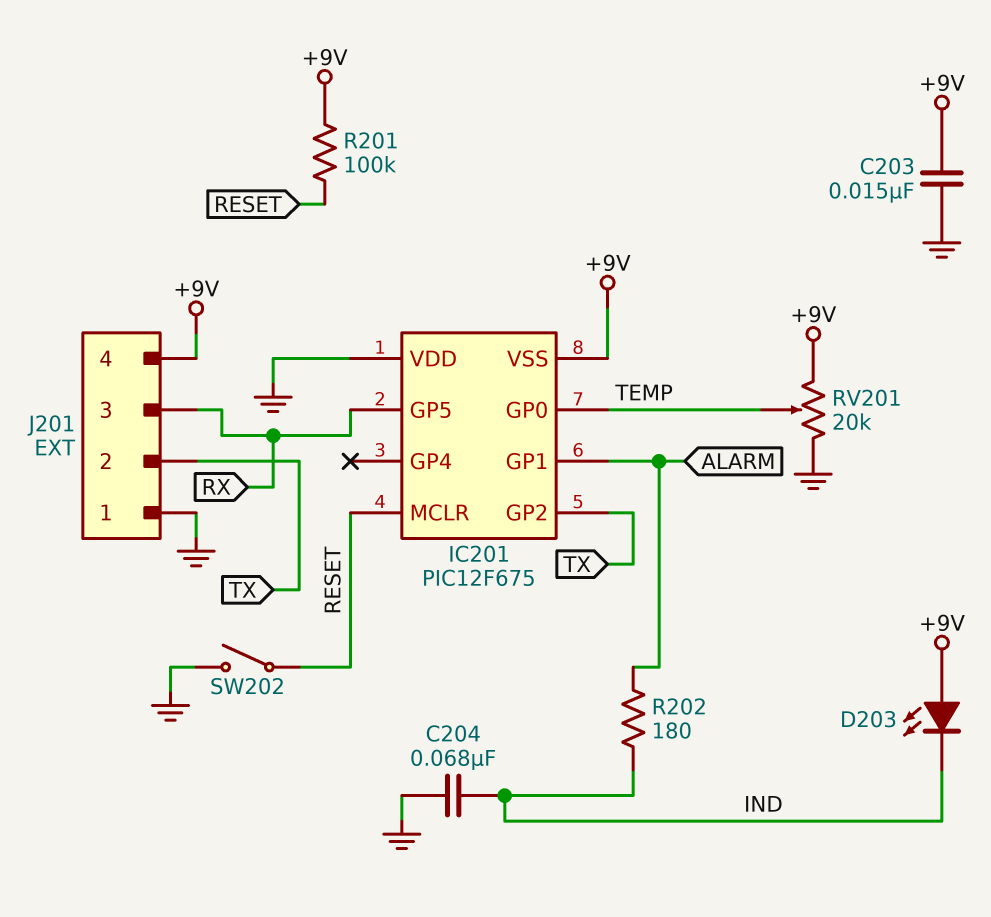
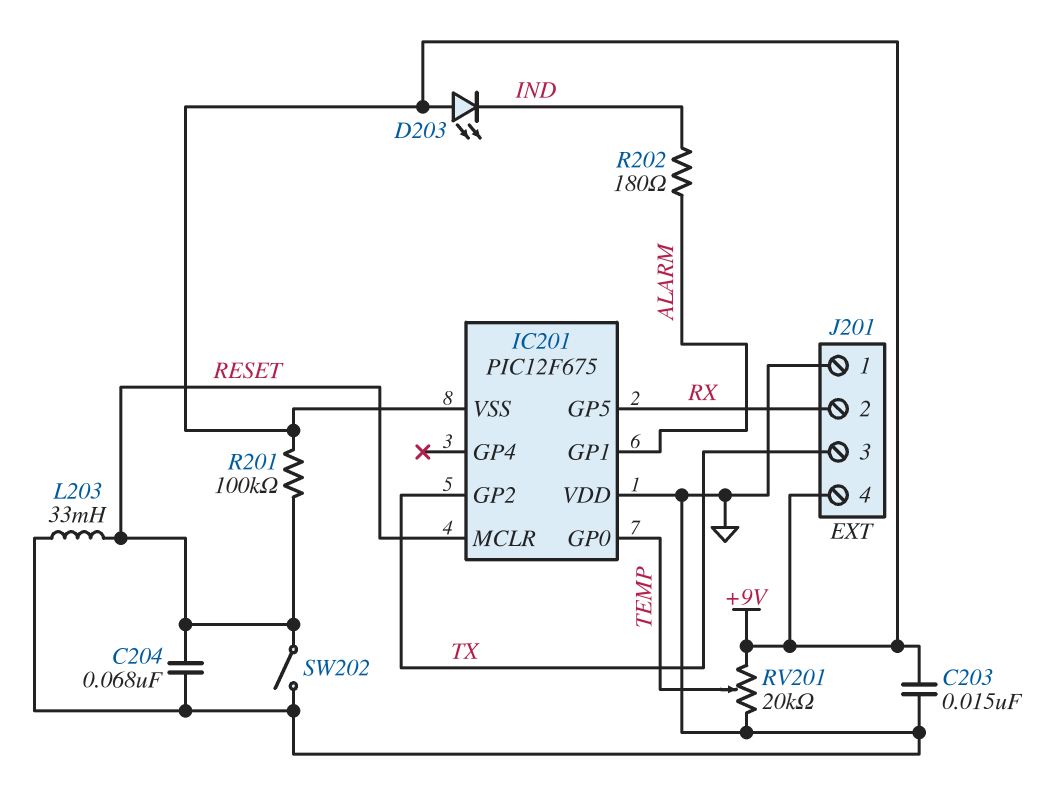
C204: 68nF (GND, IND) -> 68nF (GND, RESET)
J201 pin 2: TX -> RX
J201 pin 3: RX -> TX
L203: none -> 33mH (GND, RESET)

